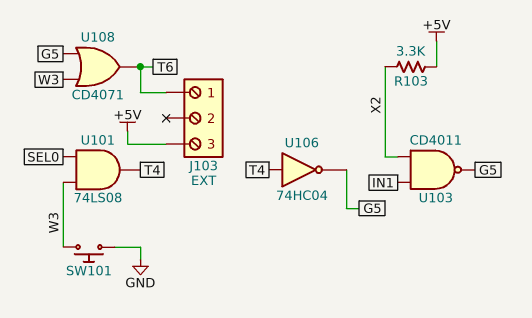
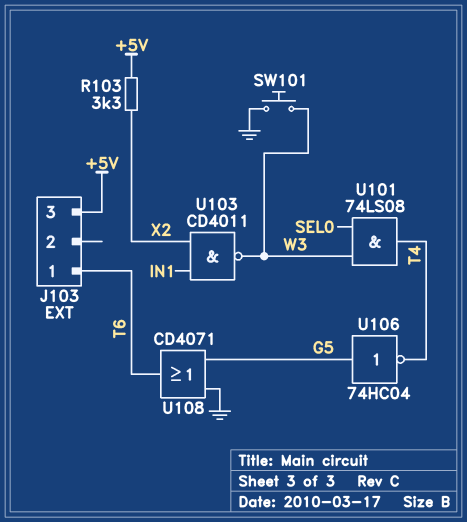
U103: NAND CD4011 (in IN1, in X2, out G5) -> NAND CD4011 (in IN1, in X2, out W3)
U106: NOT 74HC04 (in T4, out G5) -> NOT 74HC04 (in G5, out T4)
U108: OR CD4071 (in G5, in W3, out T6) -> OR CD4071 (in G5, in GND, out T6)

